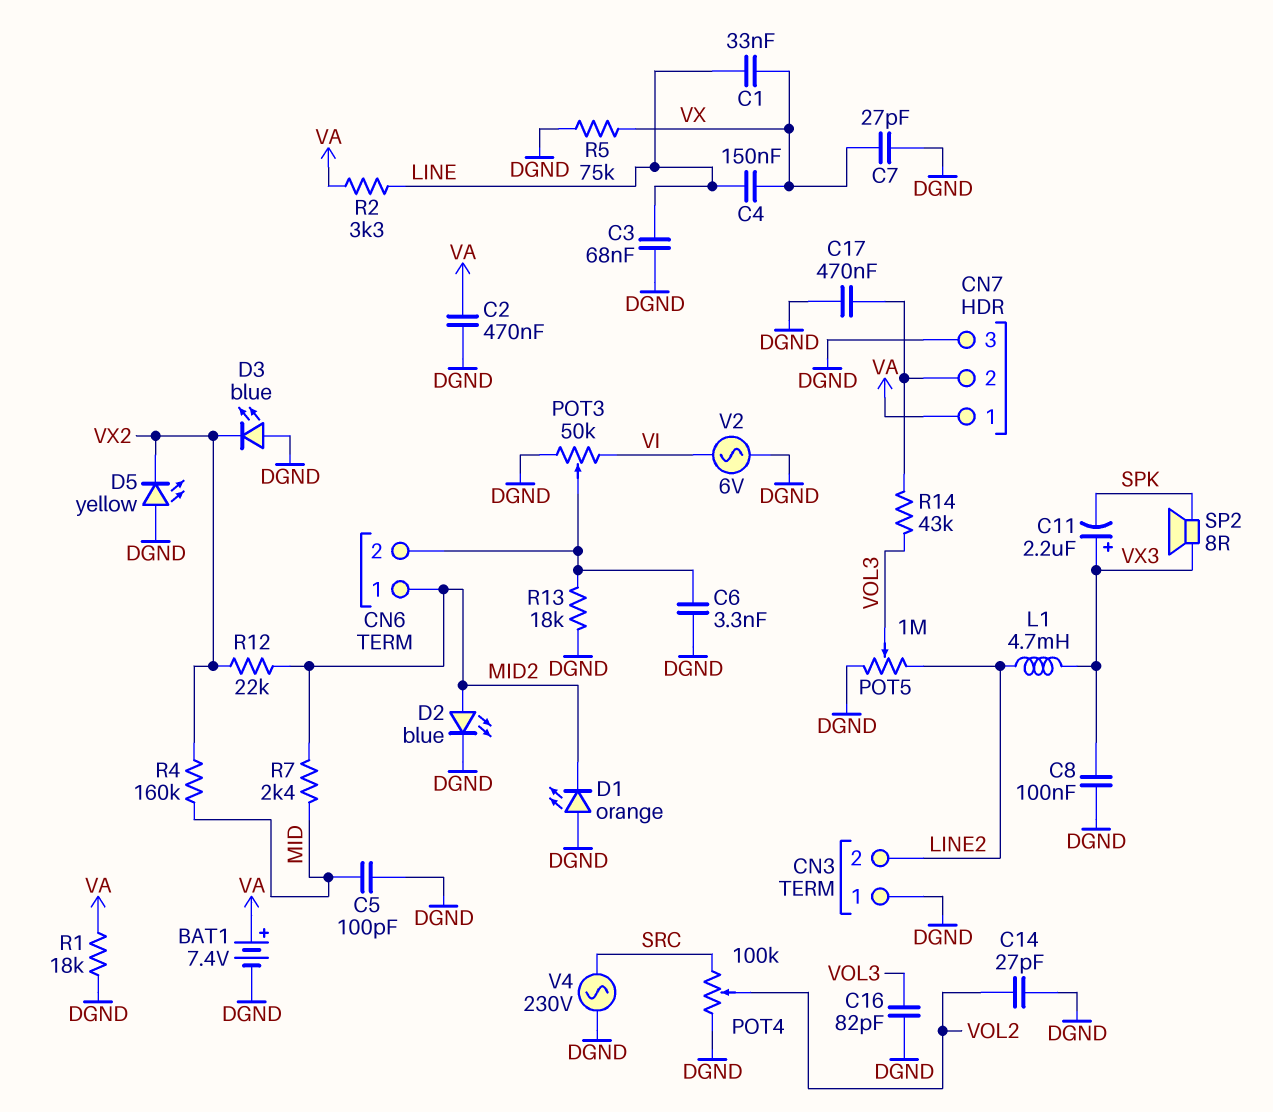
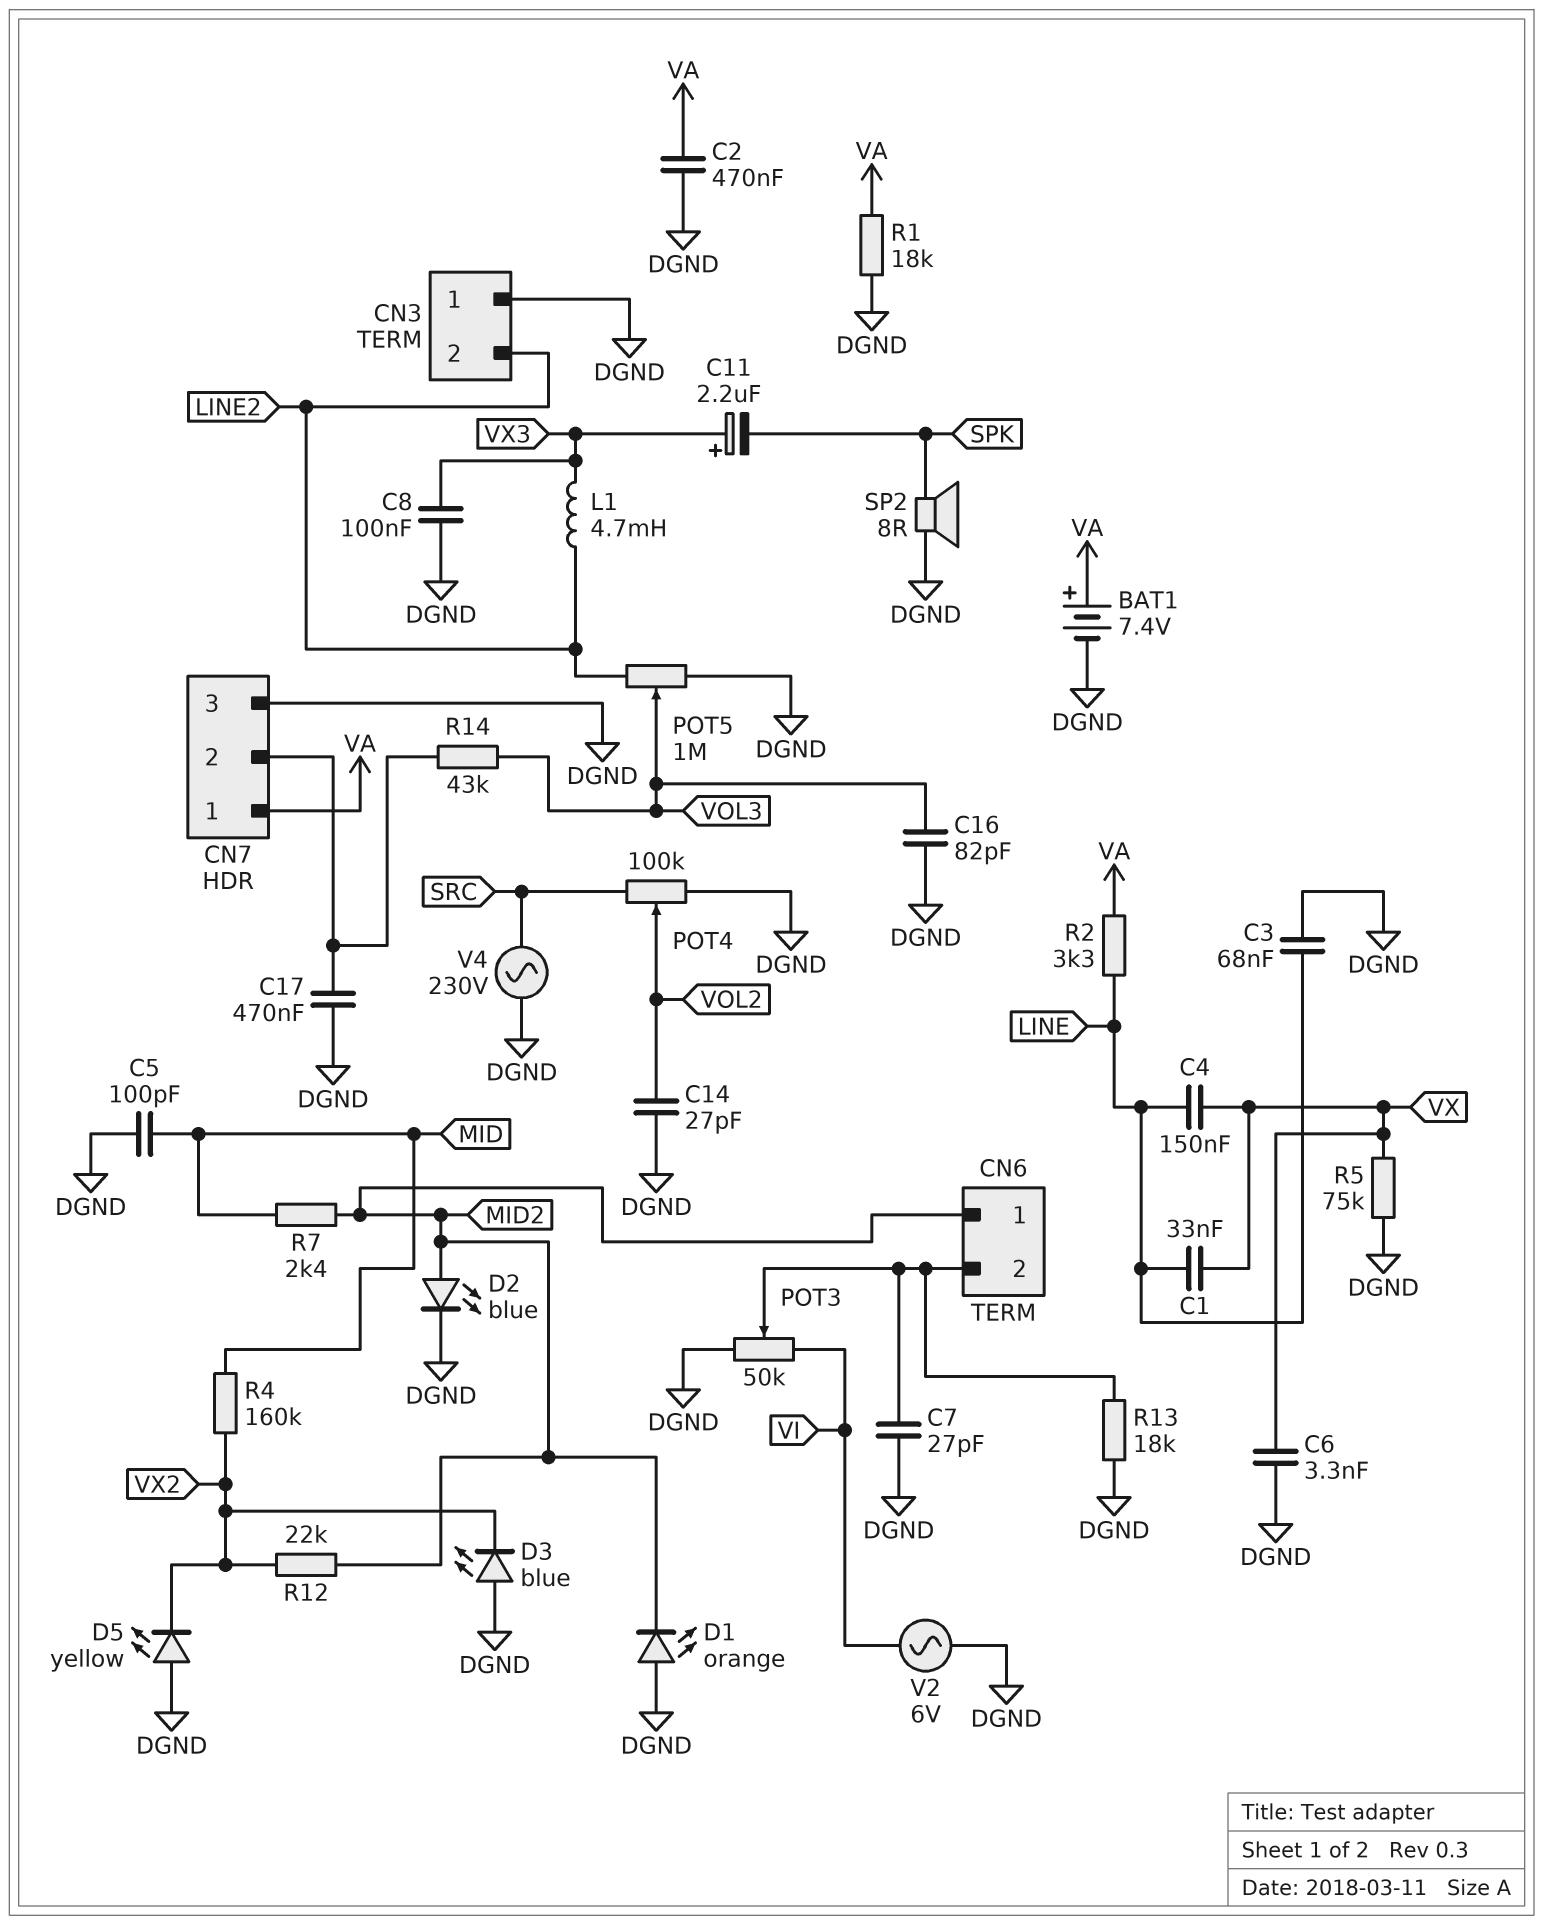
C6: 3.3nF (CN6/2, DGND) -> 3.3nF (DGND, VX)
C7: 27pF (DGND, VX) -> 27pF (CN6/2, DGND)
SP2: speaker 8R (SPK, VX3) -> speaker 8R (DGND, SPK)

